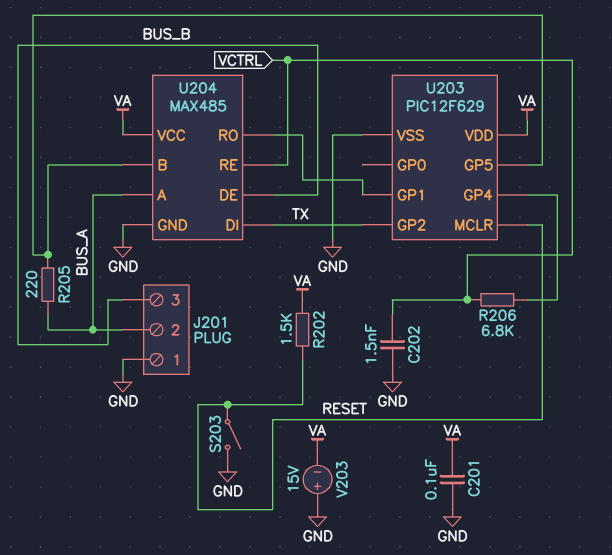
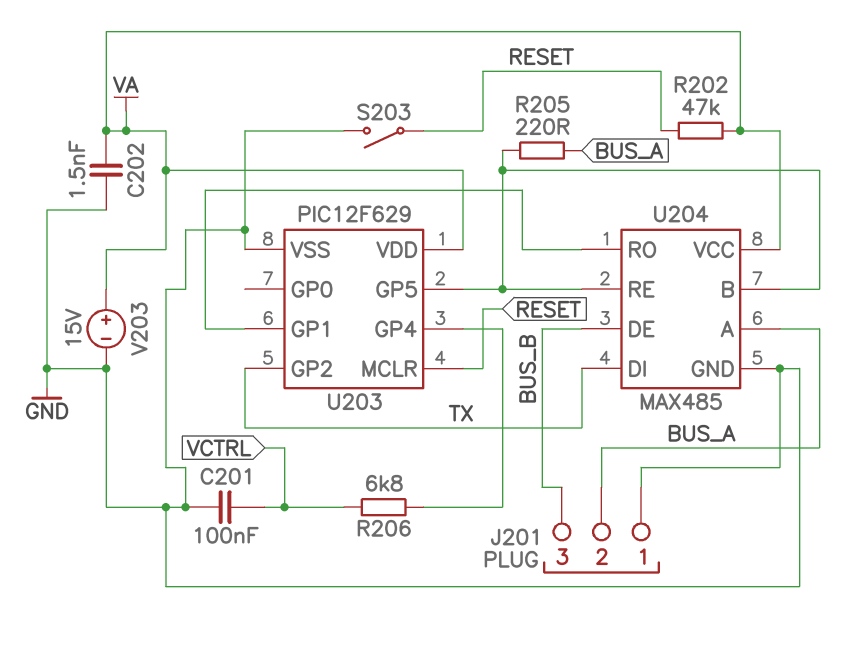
C201: 100nF (GND, VA) -> 100nF (GND, VCTRL)
C202: 1.5nF (GND, VCTRL) -> 1.5nF (GND, VA)
R202: 1.5k (RESET, VA) -> 47k (RESET, VA)
U204 pin RE: VCTRL -> U203/GP5
V203: 15V (plus GND, minus VA) -> 15V (plus VA, minus GND)

